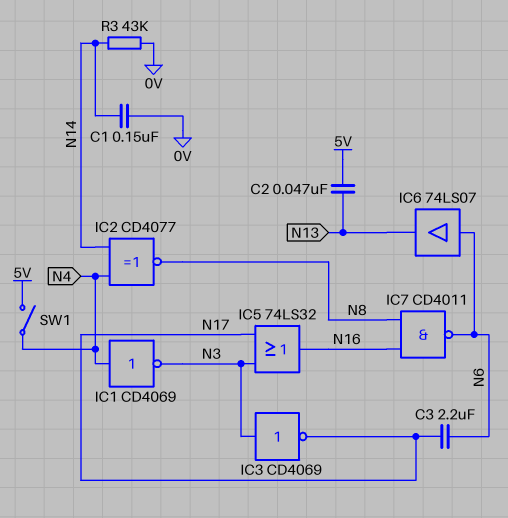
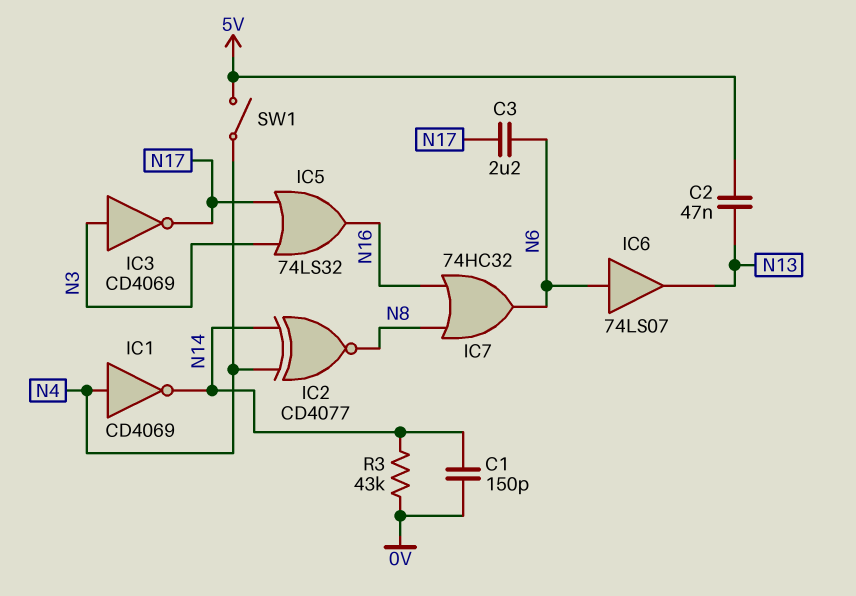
C1: 150nF (0V, N14) -> 150pF (0V, N14)
IC1: NOT CD4069 (in N4, out N3) -> NOT CD4069 (in N4, out N14)
IC7: NAND CD4011 (in N8, in N16, out N6) -> OR 74HC32 (in N8, in N16, out N6)

